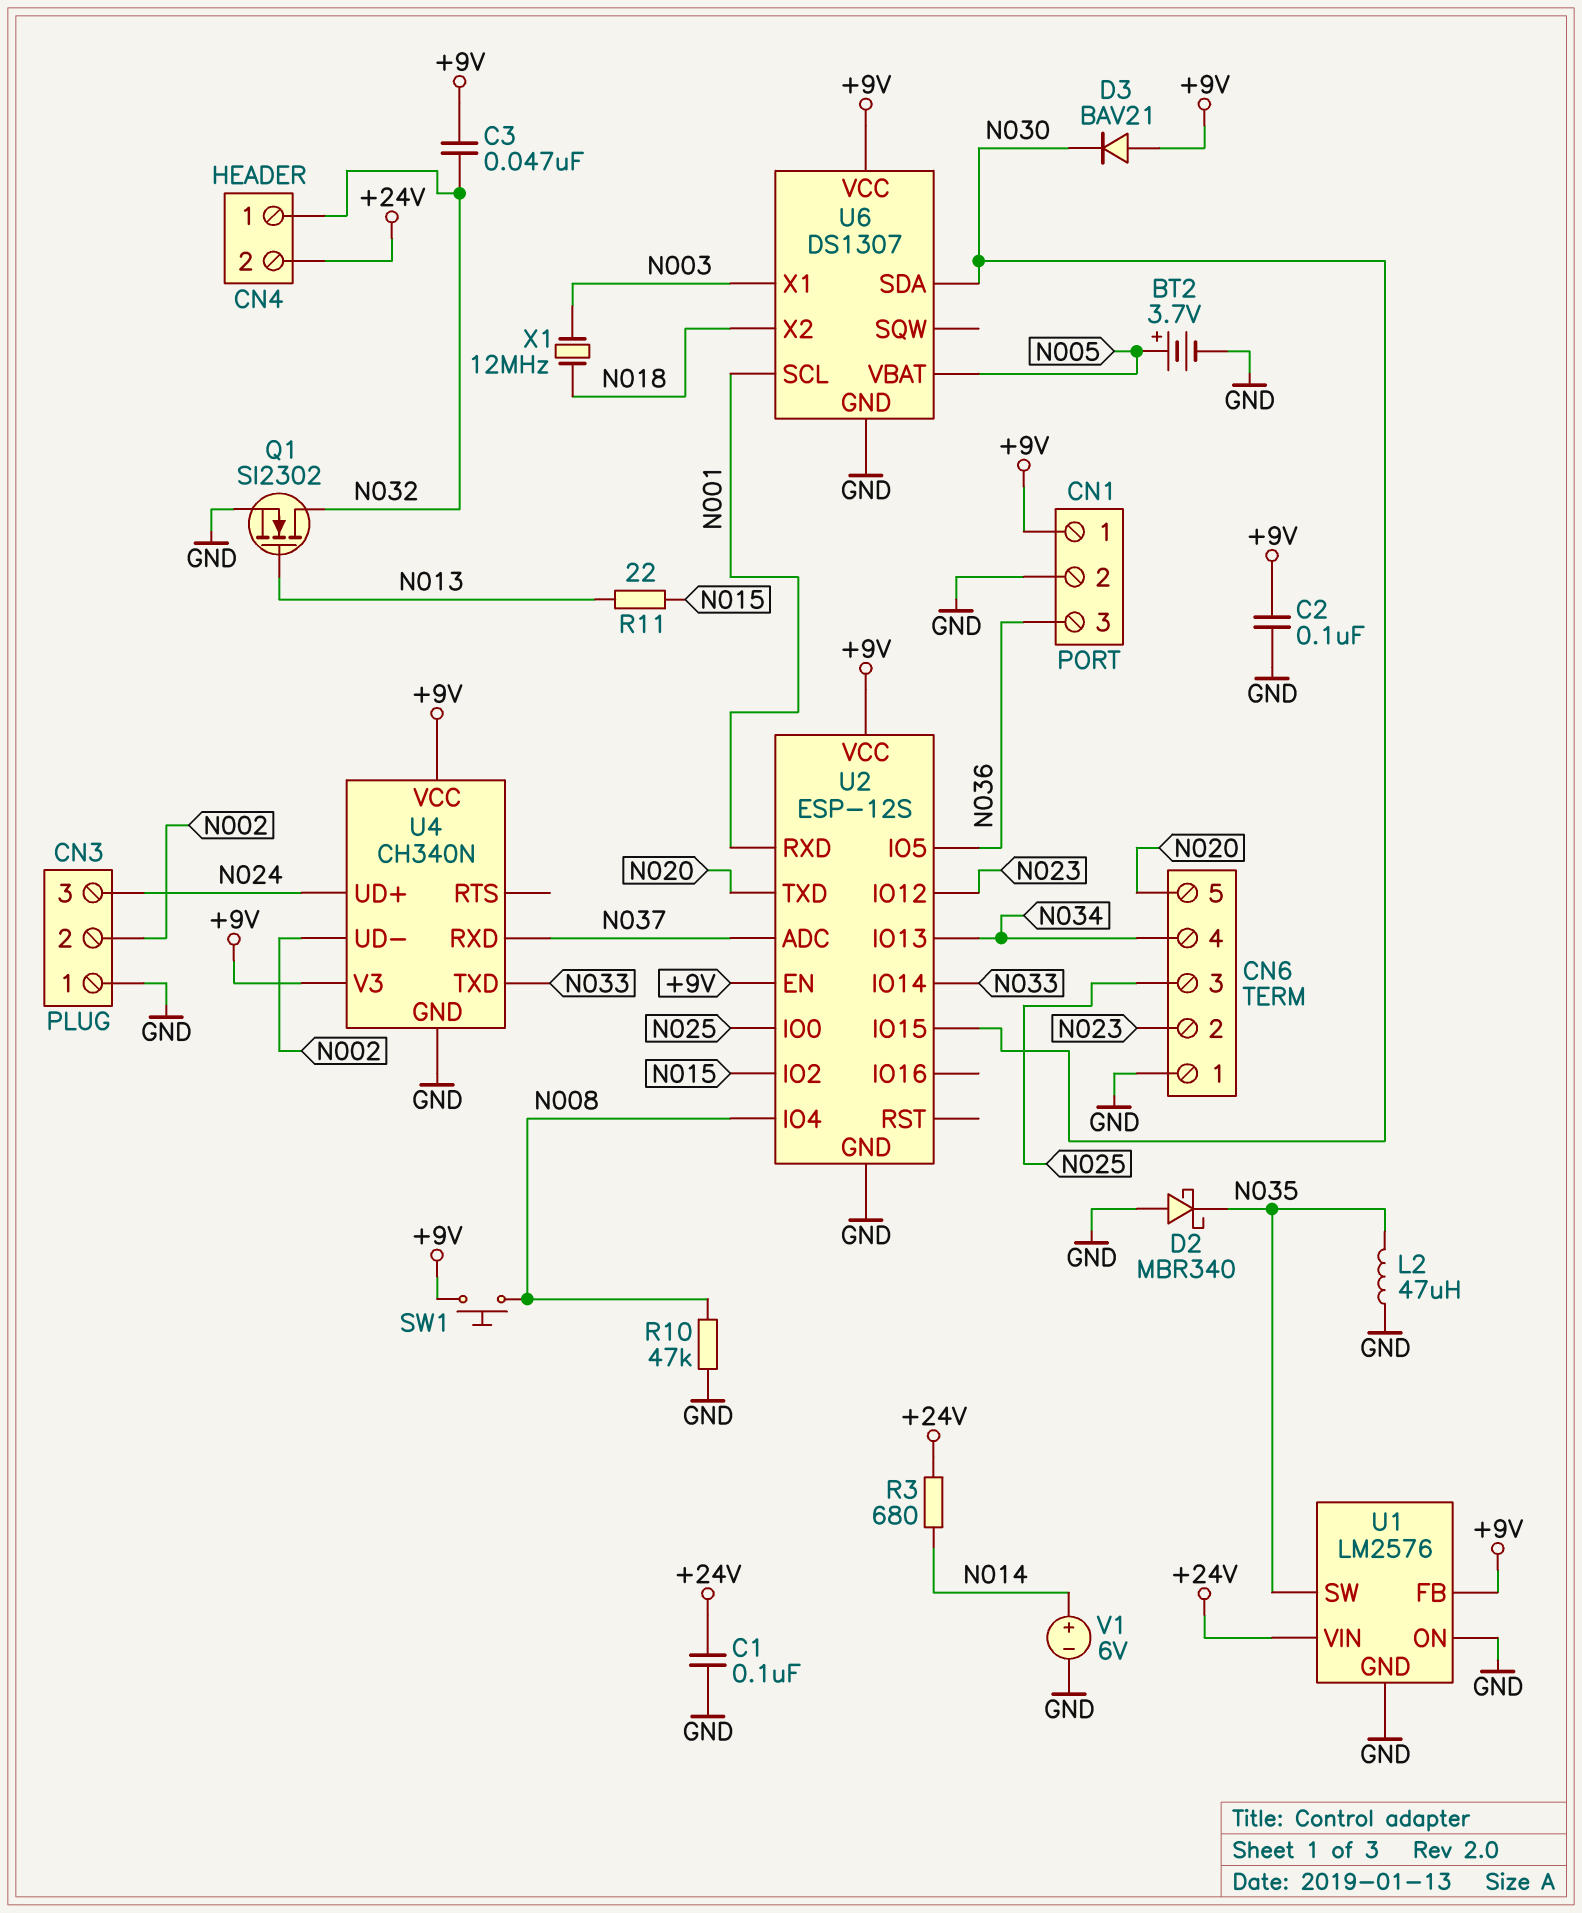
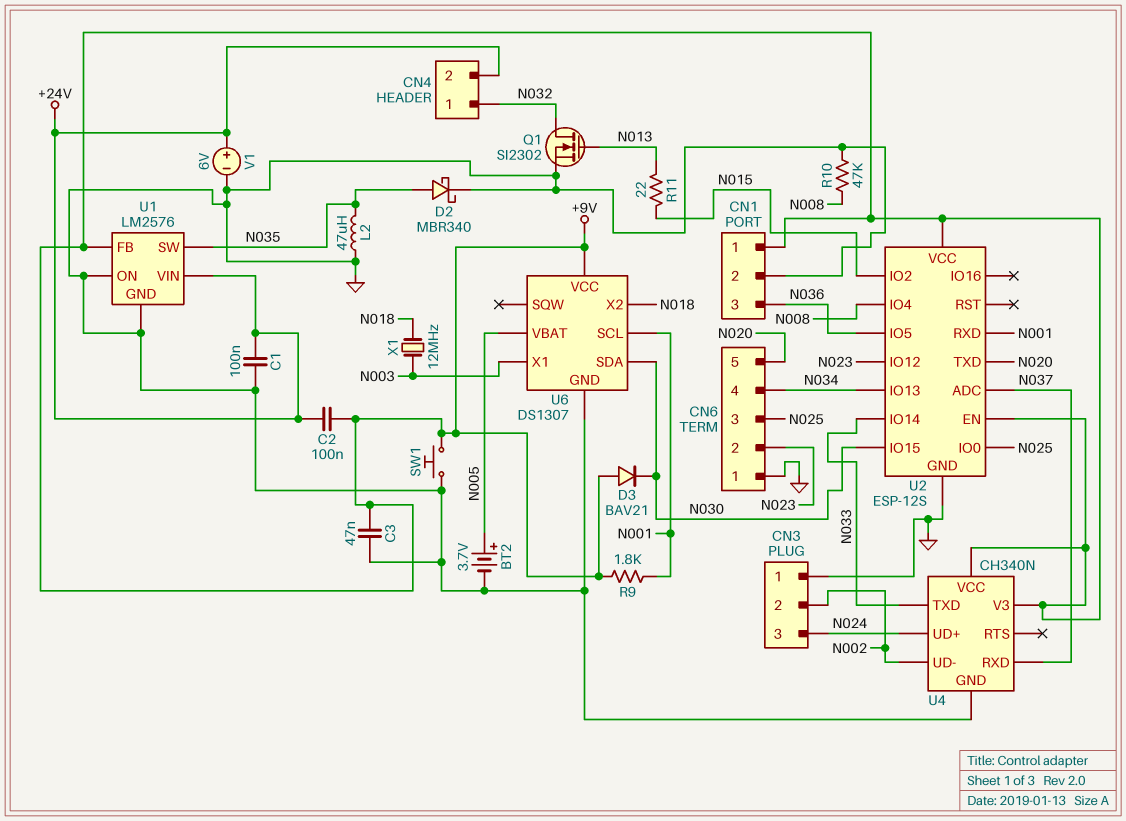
C2: 100nF (+9V, GND) -> 100nF (+9V, +24V)
C3: 47nF (+9V, N032) -> 47nF (+9V, GND)
D2: schottky MBR340 (A GND, K N035) -> schottky MBR340 (A N035, K GND)
R3: 680 (+24V, N014) -> none
R9: none -> 1.8k (+9V, N001)
SW1: button (+9V, N008) -> button (+9V, GND)
V1: 6V (plus N014, minus GND) -> 6V (plus +24V, minus GND)

